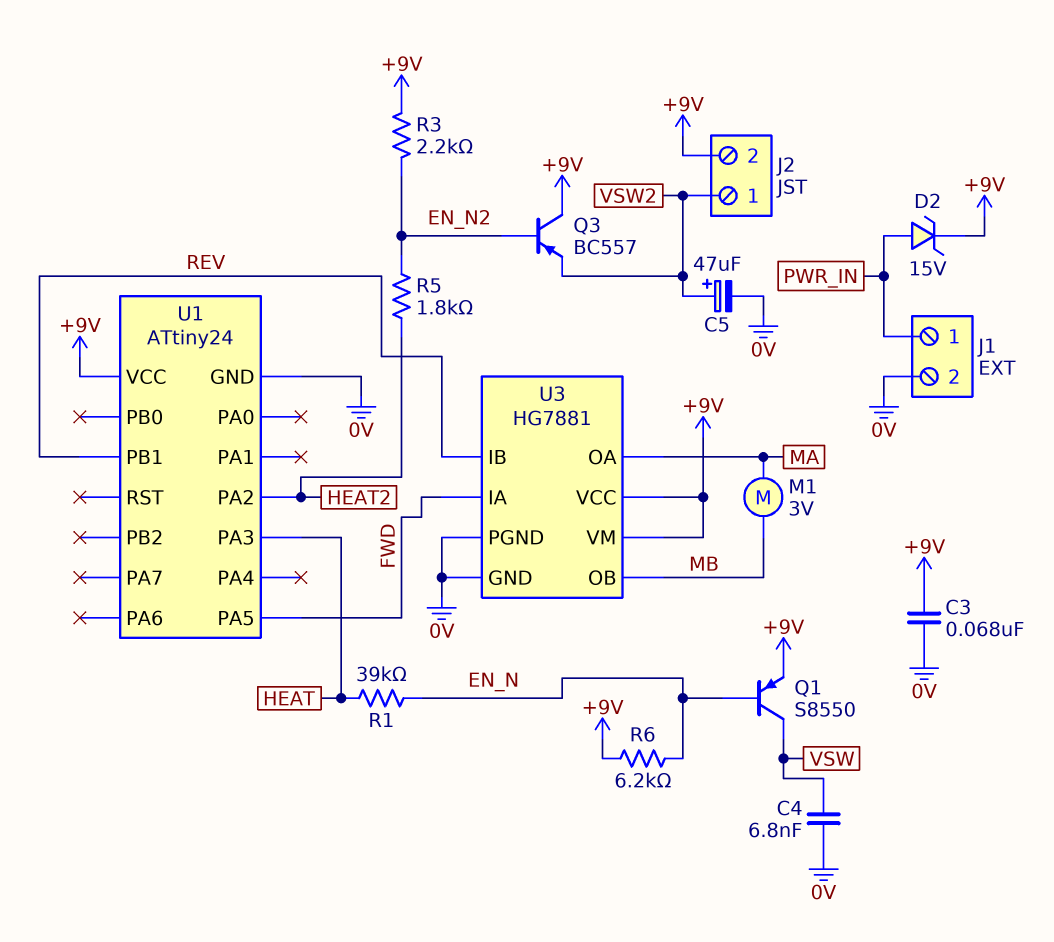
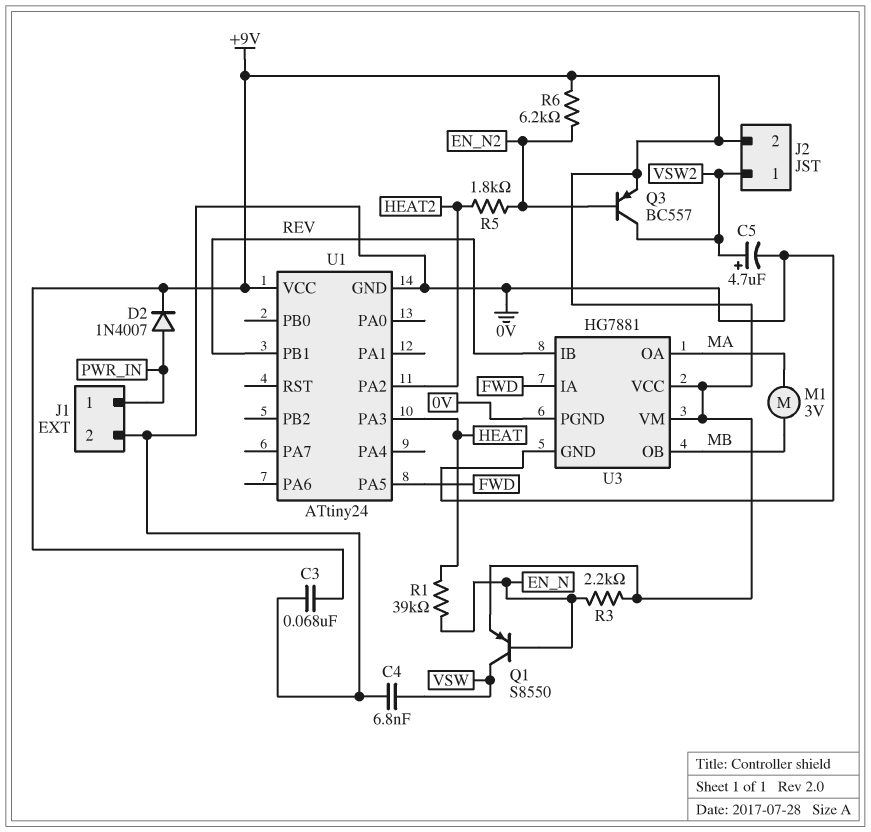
C5: 47uF (plus VSW2, minus 0V) -> 4.7uF (plus VSW2, minus 0V)
D2: zener 15V (A PWR_IN, K +9V) -> diode 1N4007 (A PWR_IN, K +9V)
Q3: PNP BC557 (B EN_N2, C +9V, E VSW2) -> PNP BC557 (B EN_N2, C VSW2, E +9V)
R3: 2.2k (+9V, EN_N2) -> 2.2k (+9V, EN_N)
R6: 6.2k (+9V, EN_N) -> 6.2k (+9V, EN_N2)

